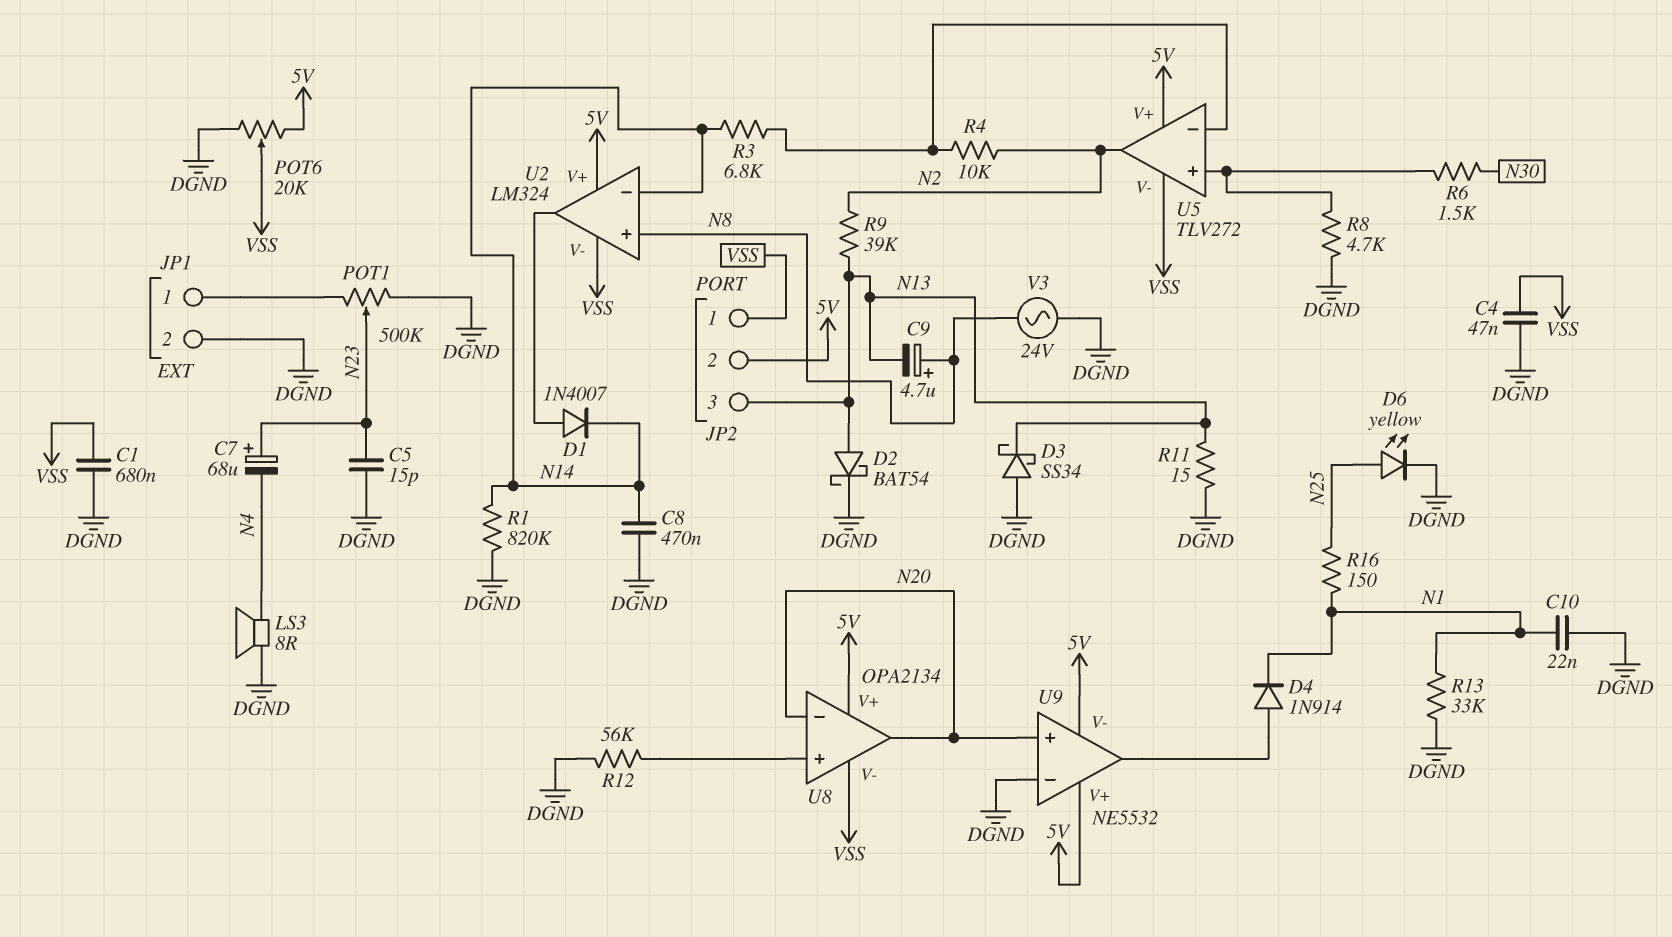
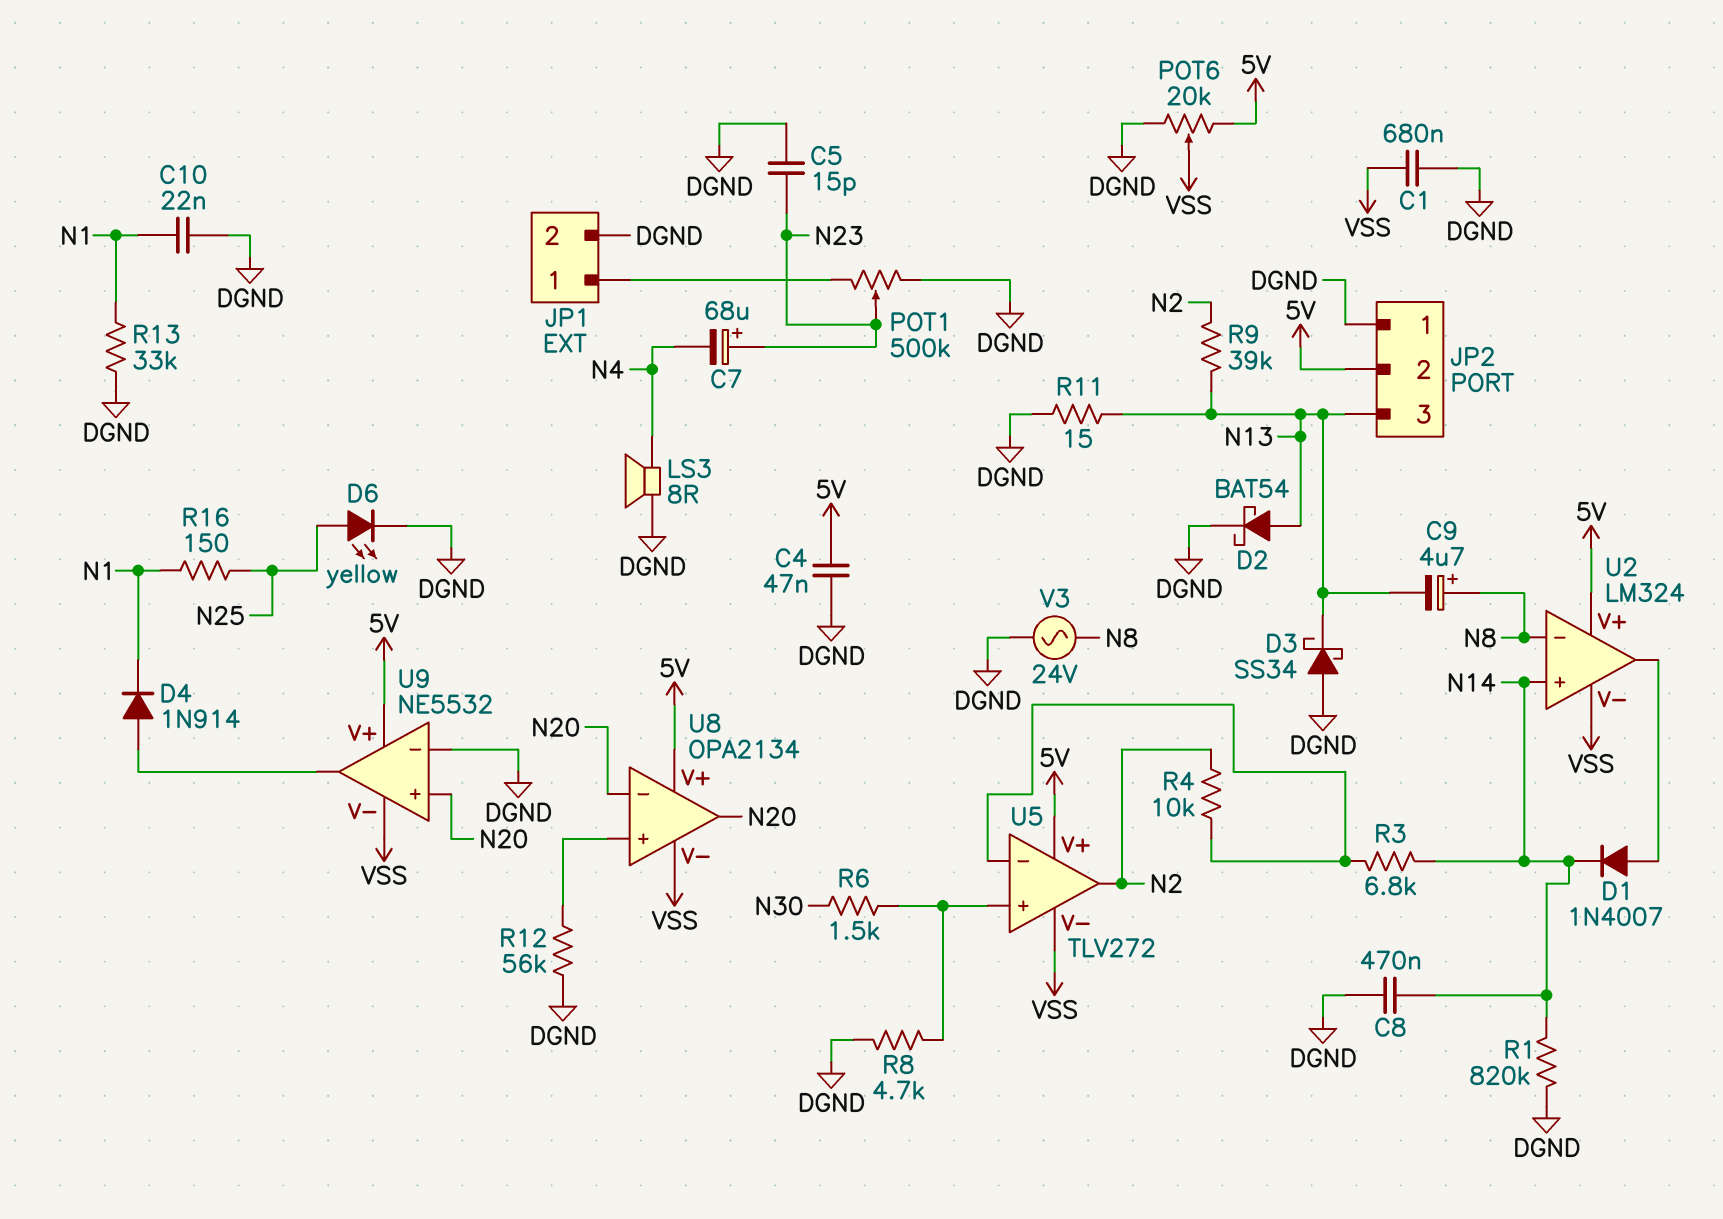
C4: 47nF (DGND, VSS) -> 47nF (5V, DGND)
JP2 pin 1: VSS -> DGND
U2 pin in+: N8 -> N14
U2 pin in-: N14 -> N8
U9 pin V-: 5V -> VSS

